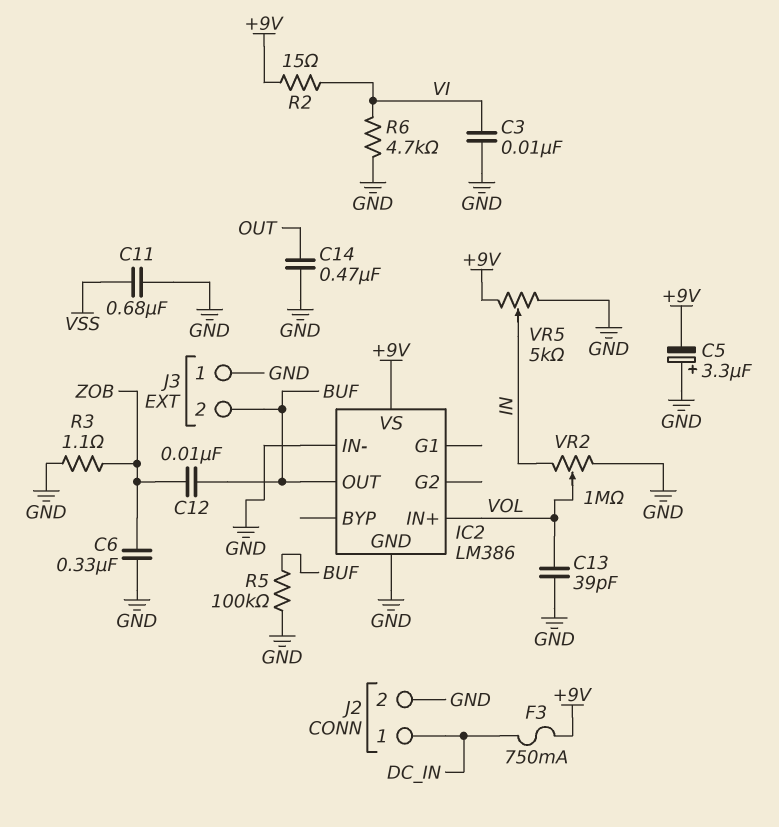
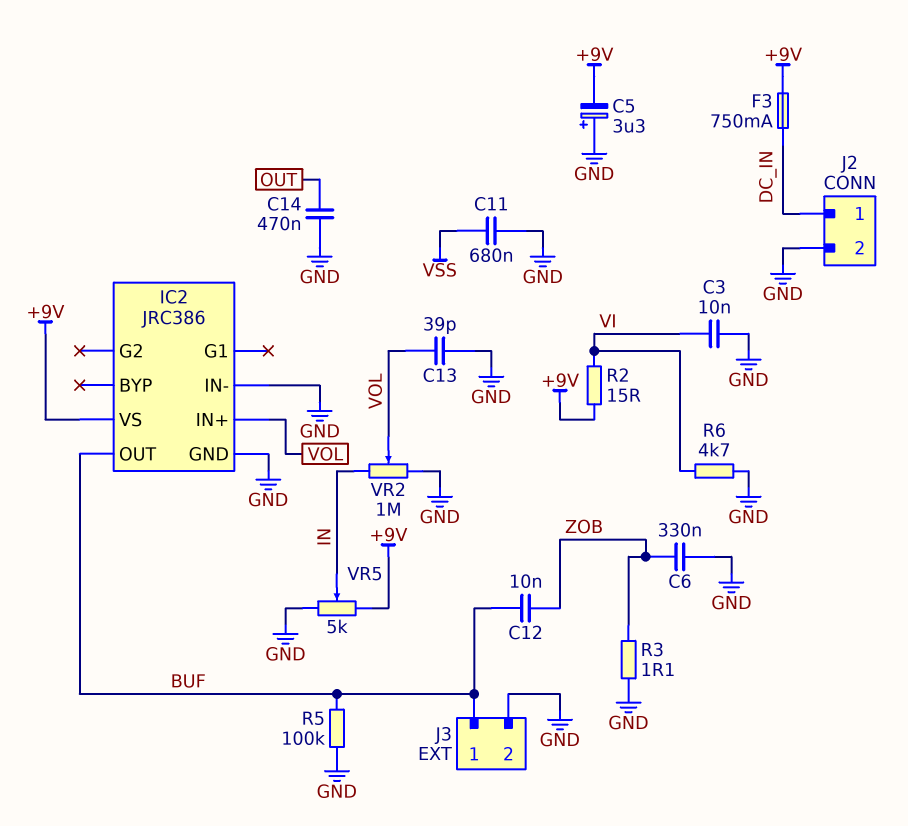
IC2: LM386 -> JRC386
J3 pin 1: GND -> BUF
J3 pin 2: BUF -> GND

